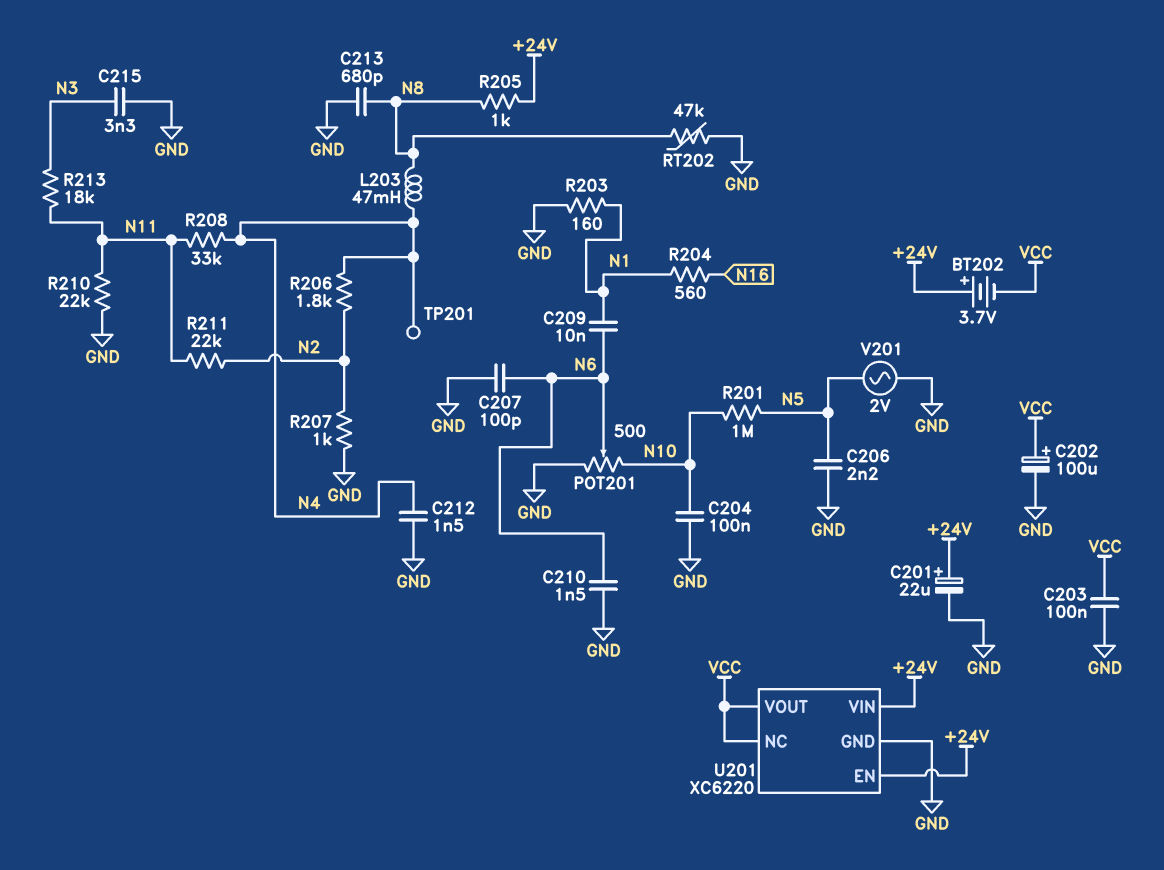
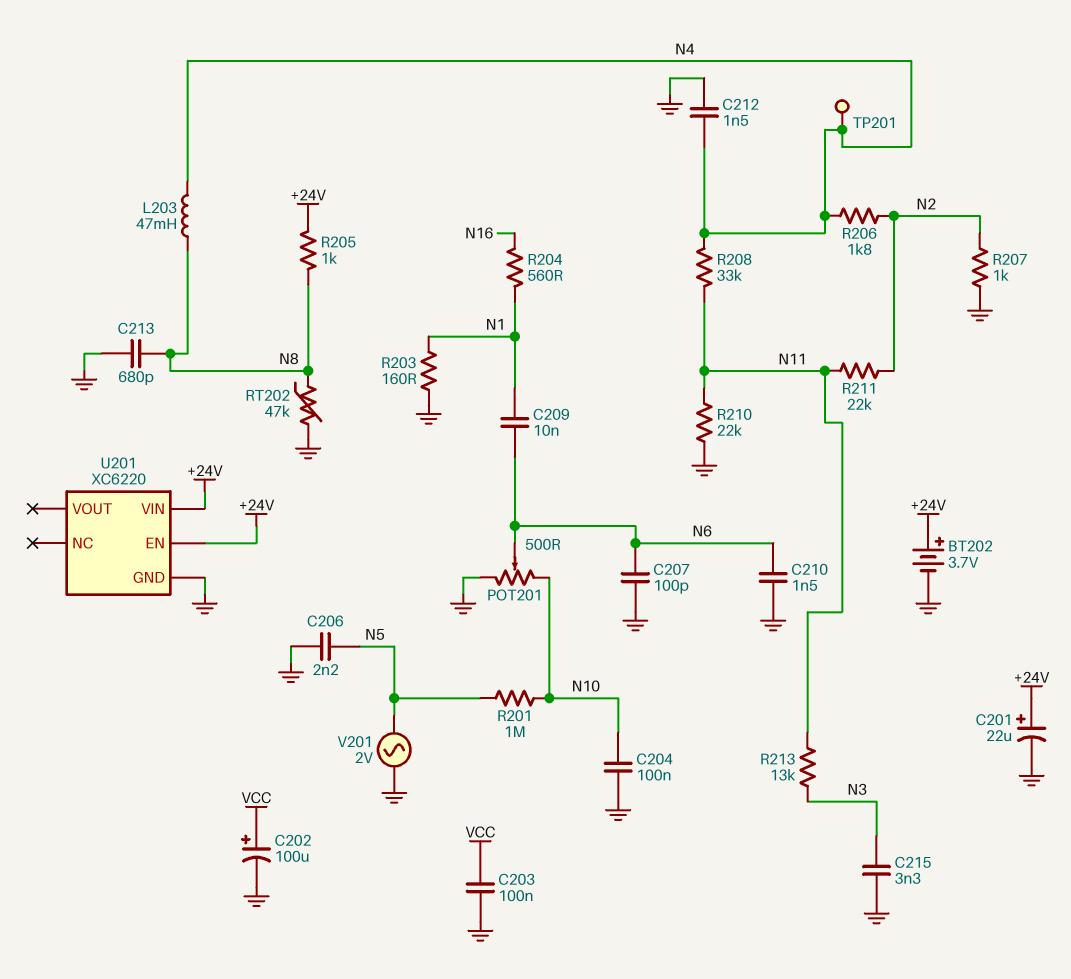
BT202: 3.7V (plus +24V, minus VCC) -> 3.7V (plus +24V, minus GND)
R213: 18k (N3, N11) -> 13k (N3, N11)
U201 pin NC: VCC -> none
U201 pin VOUT: VCC -> none

